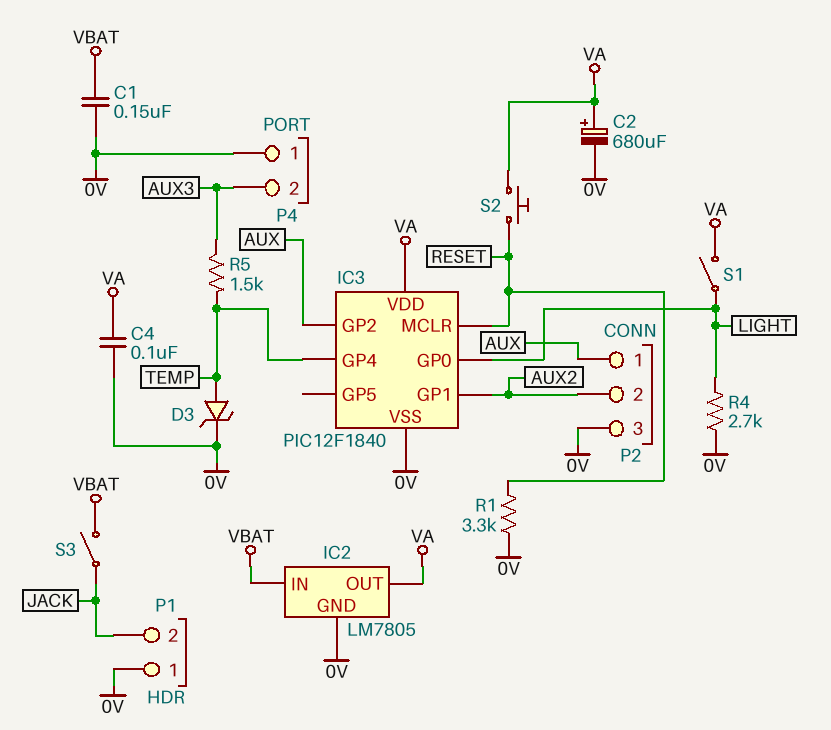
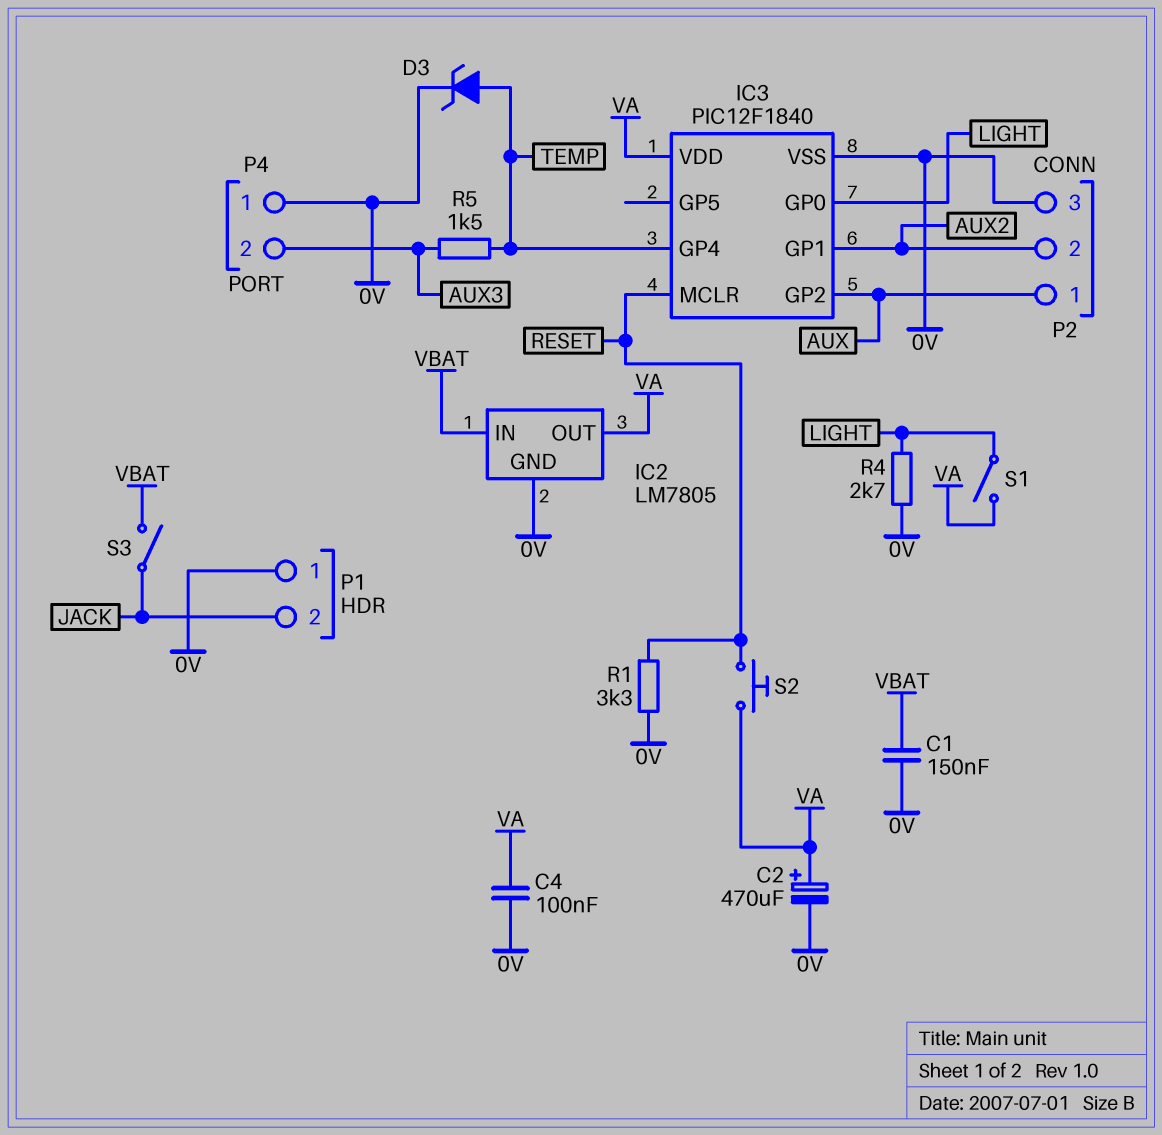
C2: 680uF (plus VA, minus 0V) -> 470uF (plus VA, minus 0V)

